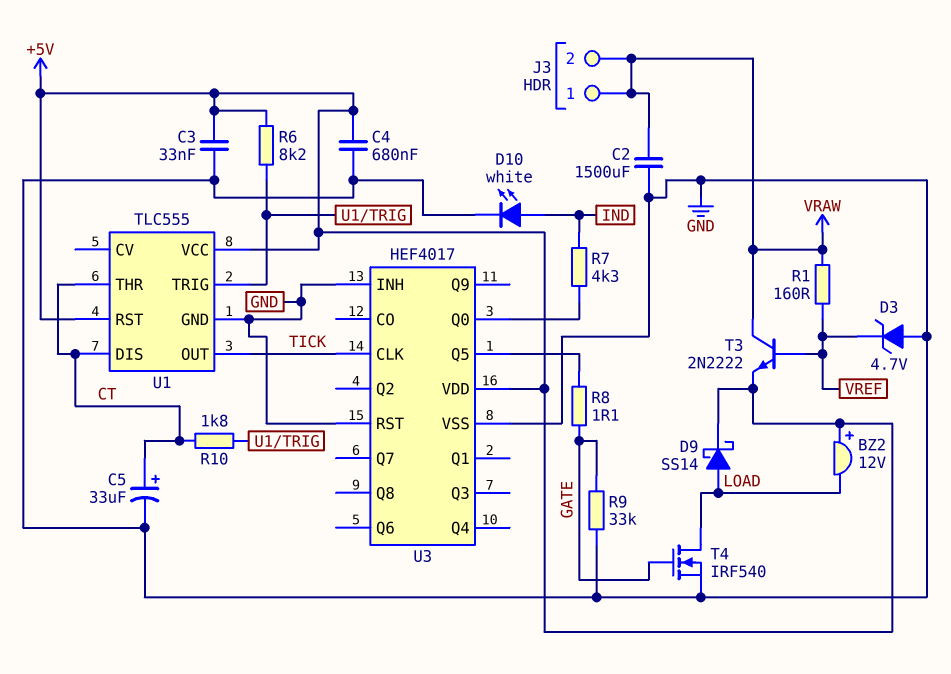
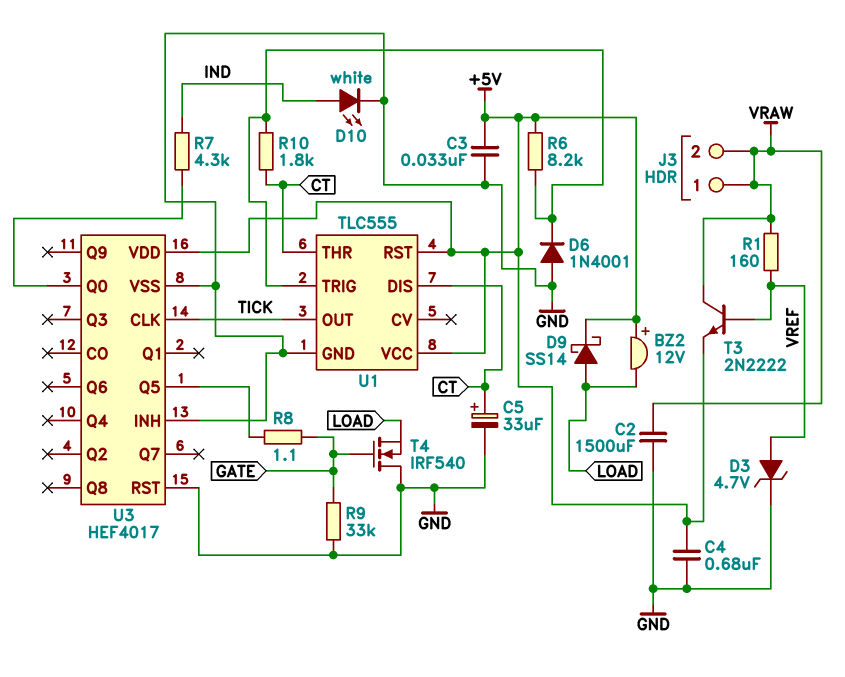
D3: zener 4.7V (A GND, K VREF) -> zener 4.7V (A VREF, K GND)
D6: none -> diode 1N4001 (A GND, K U1/TRIG)
T4: NMOS IRF540 (G GATE, D LOAD, S GND) -> NMOS IRF540 (G GATE, D GND, S LOAD)

